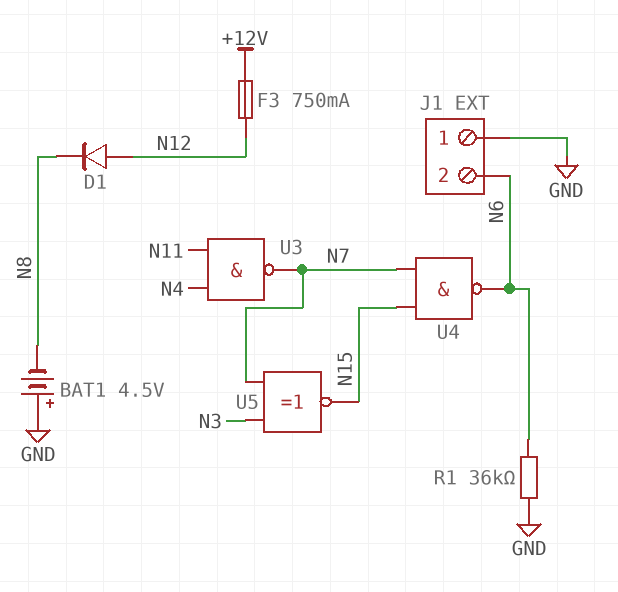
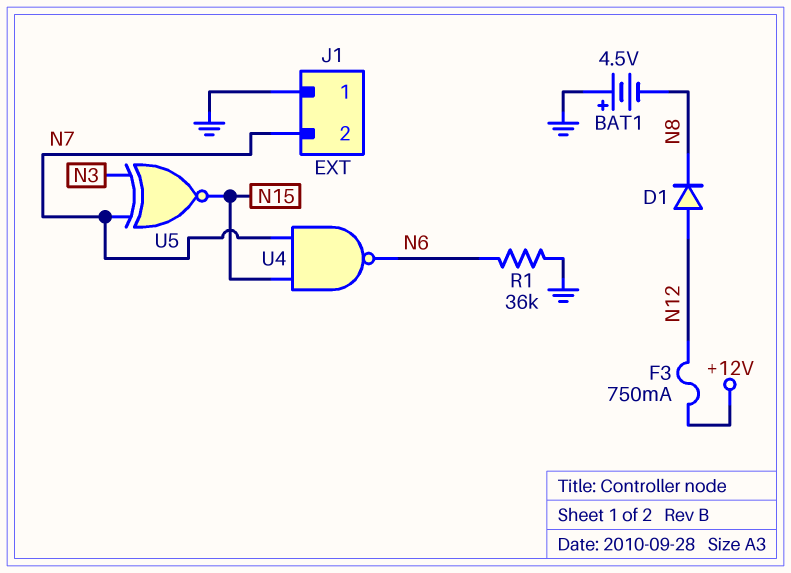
J1 pin 2: N6 -> N7
U3: NAND (in N4, in N11, out N7) -> none

